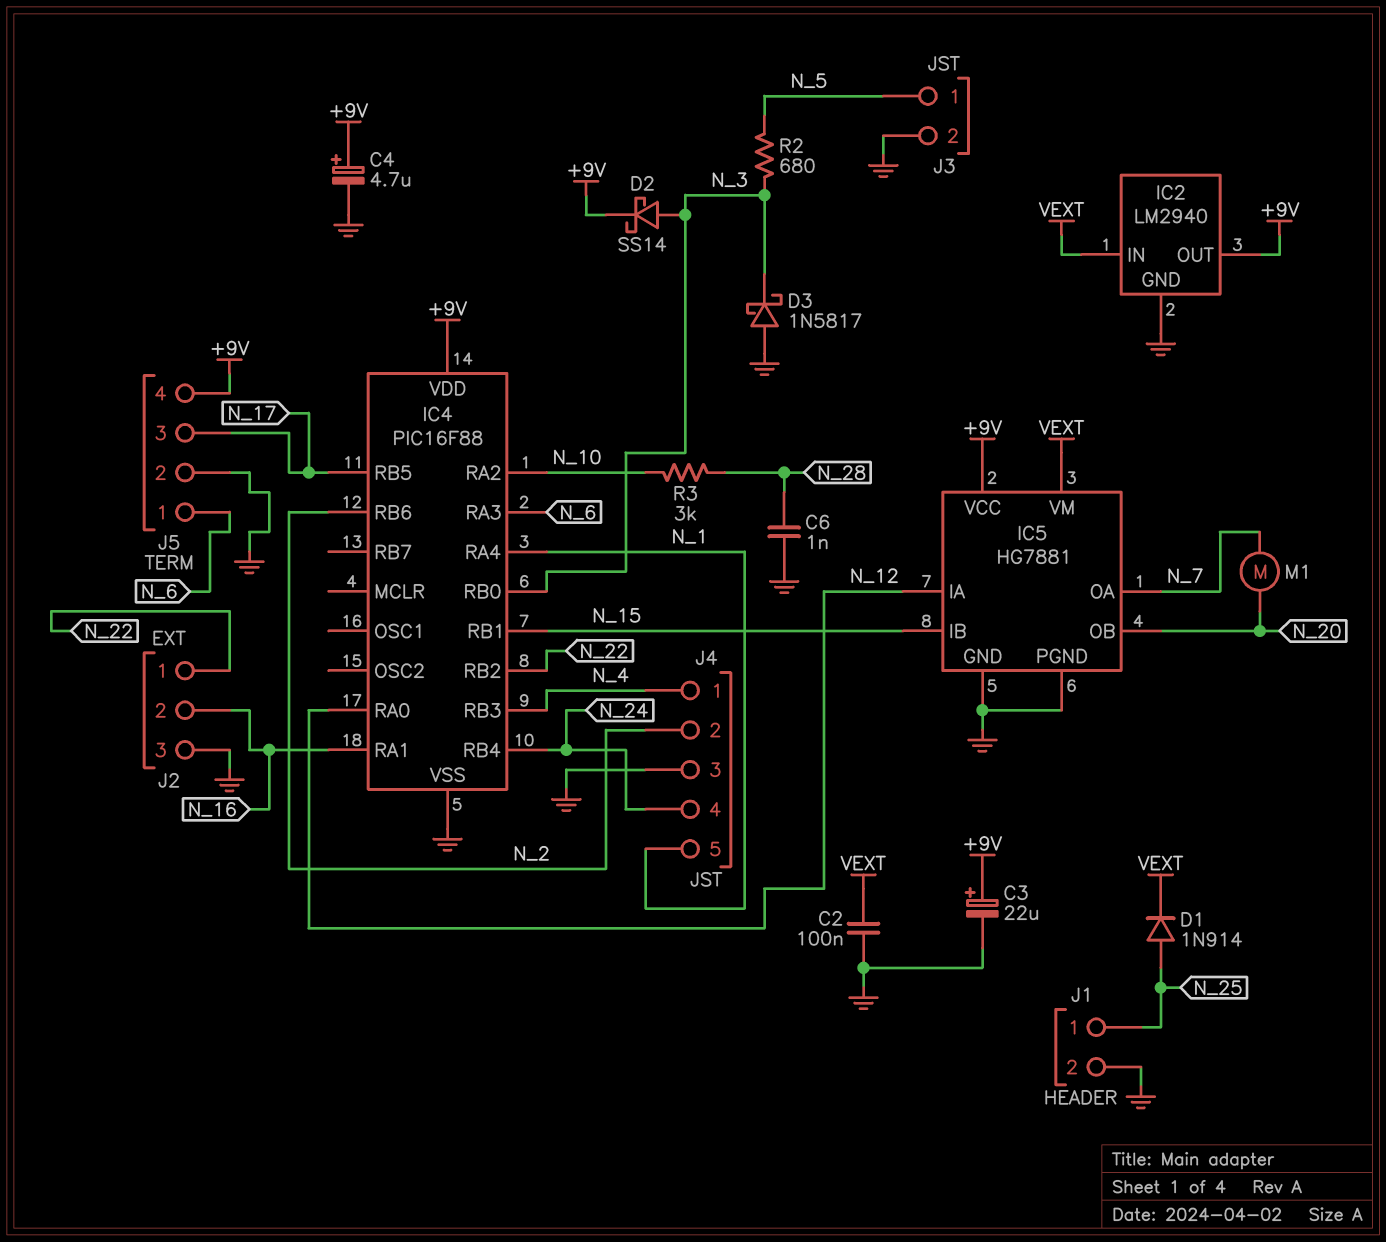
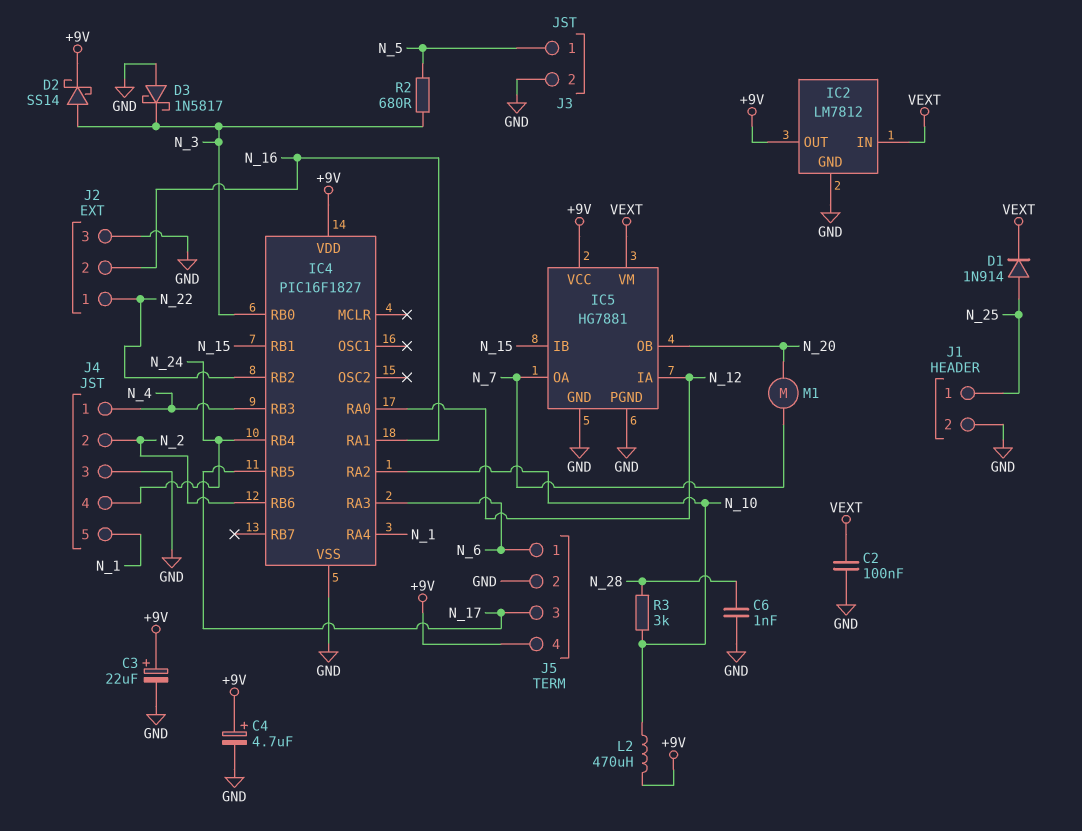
IC2: LM2940 -> LM7812
IC4: PIC16F88 -> PIC16F1827
L2: none -> 470uH (+9V, N_10)

